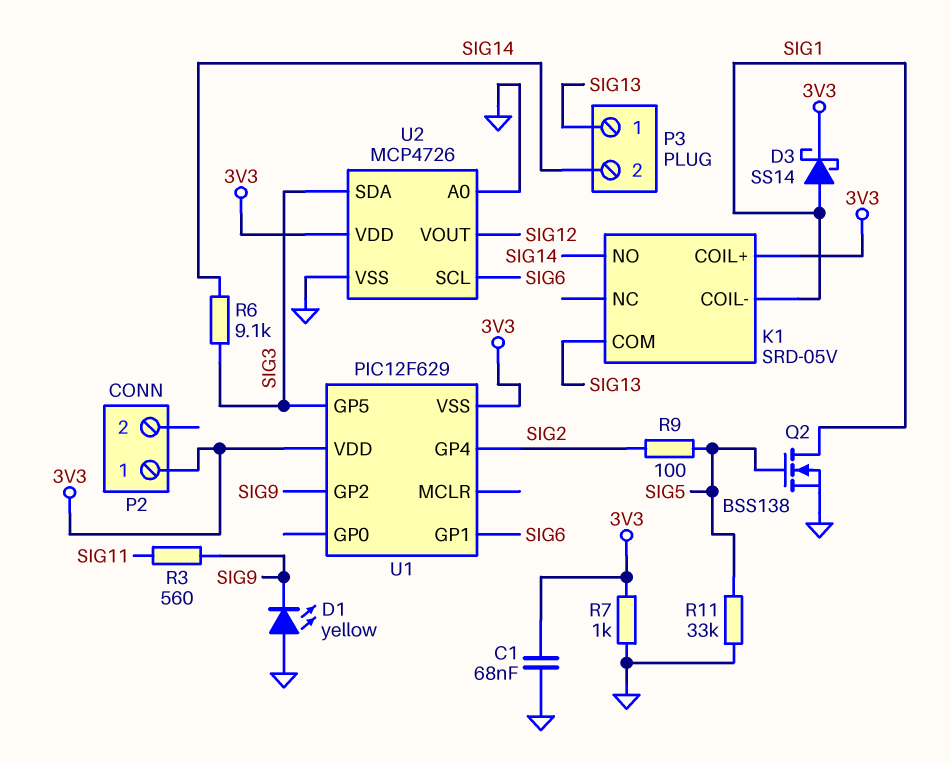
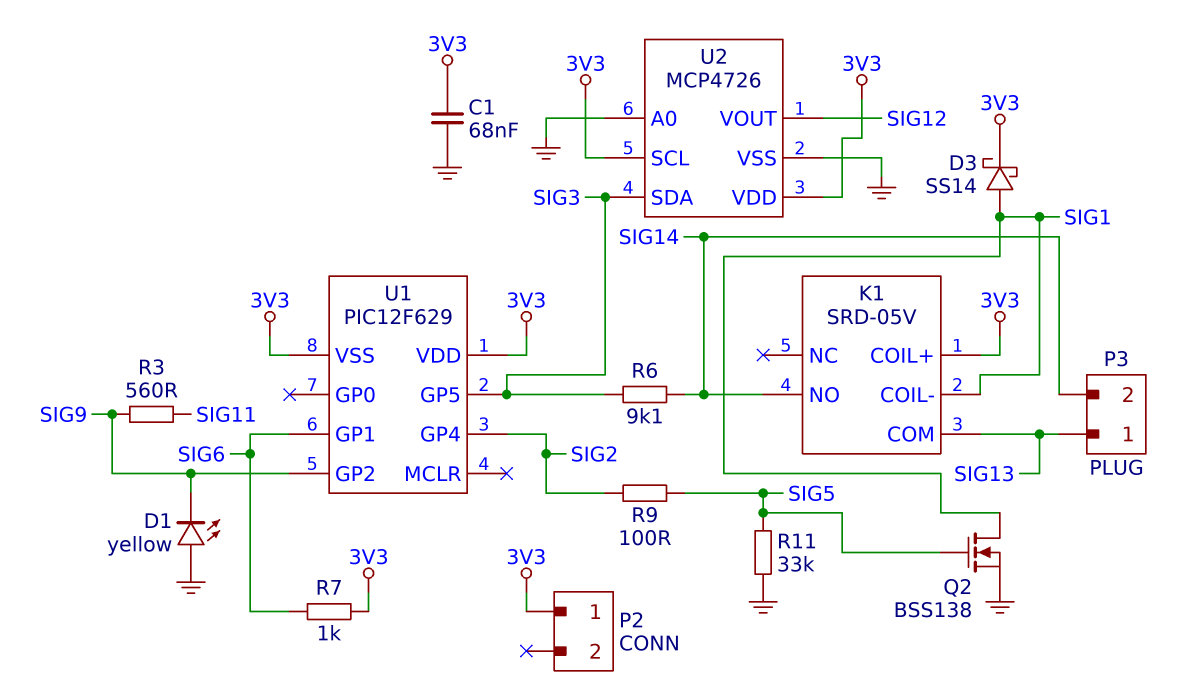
R7: 1k (3V3, GND) -> 1k (3V3, SIG6)
U2 pin SCL: SIG6 -> 3V3

